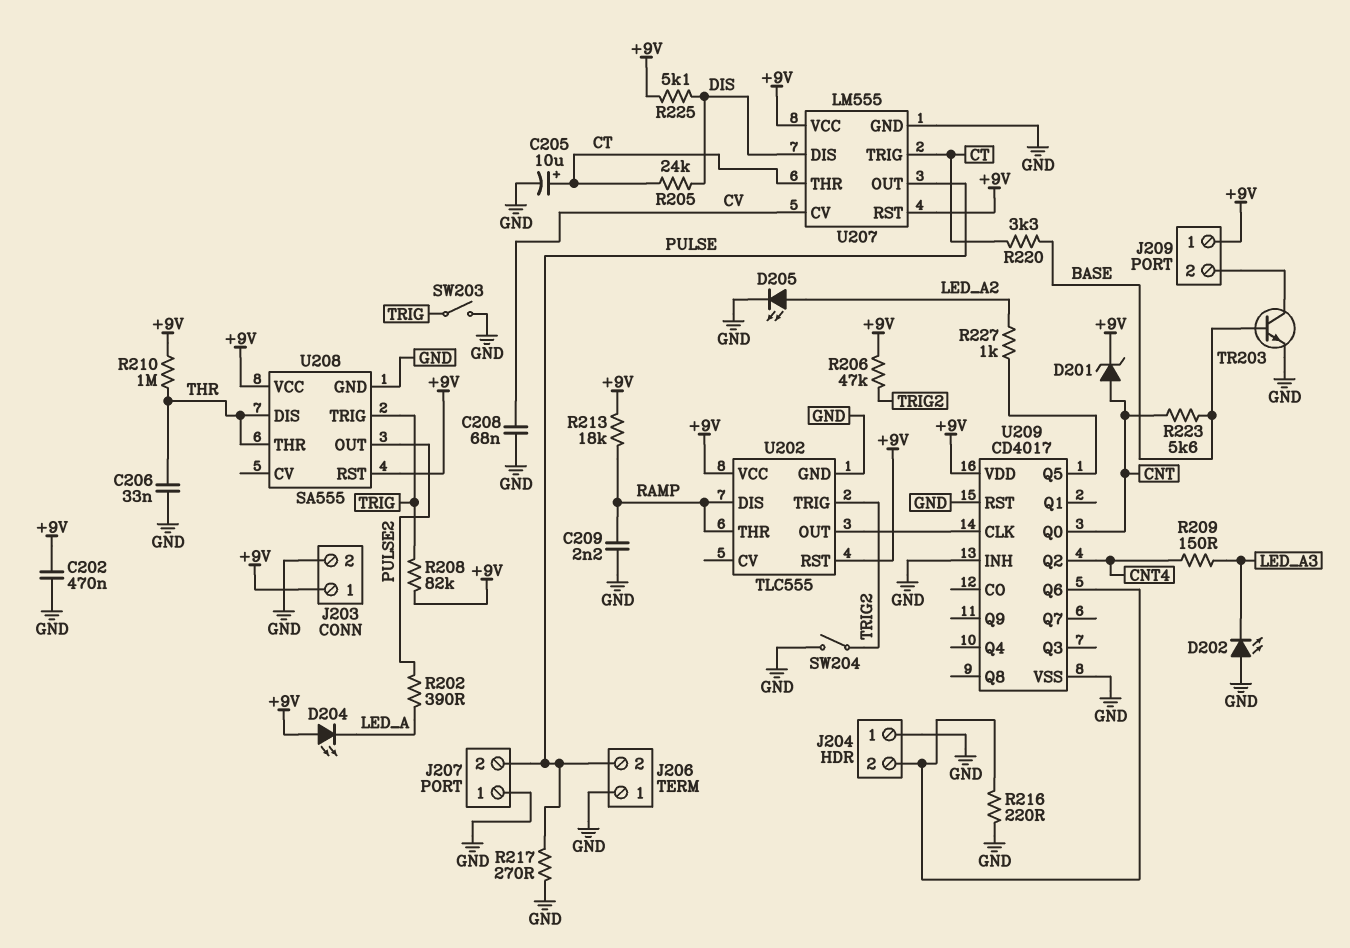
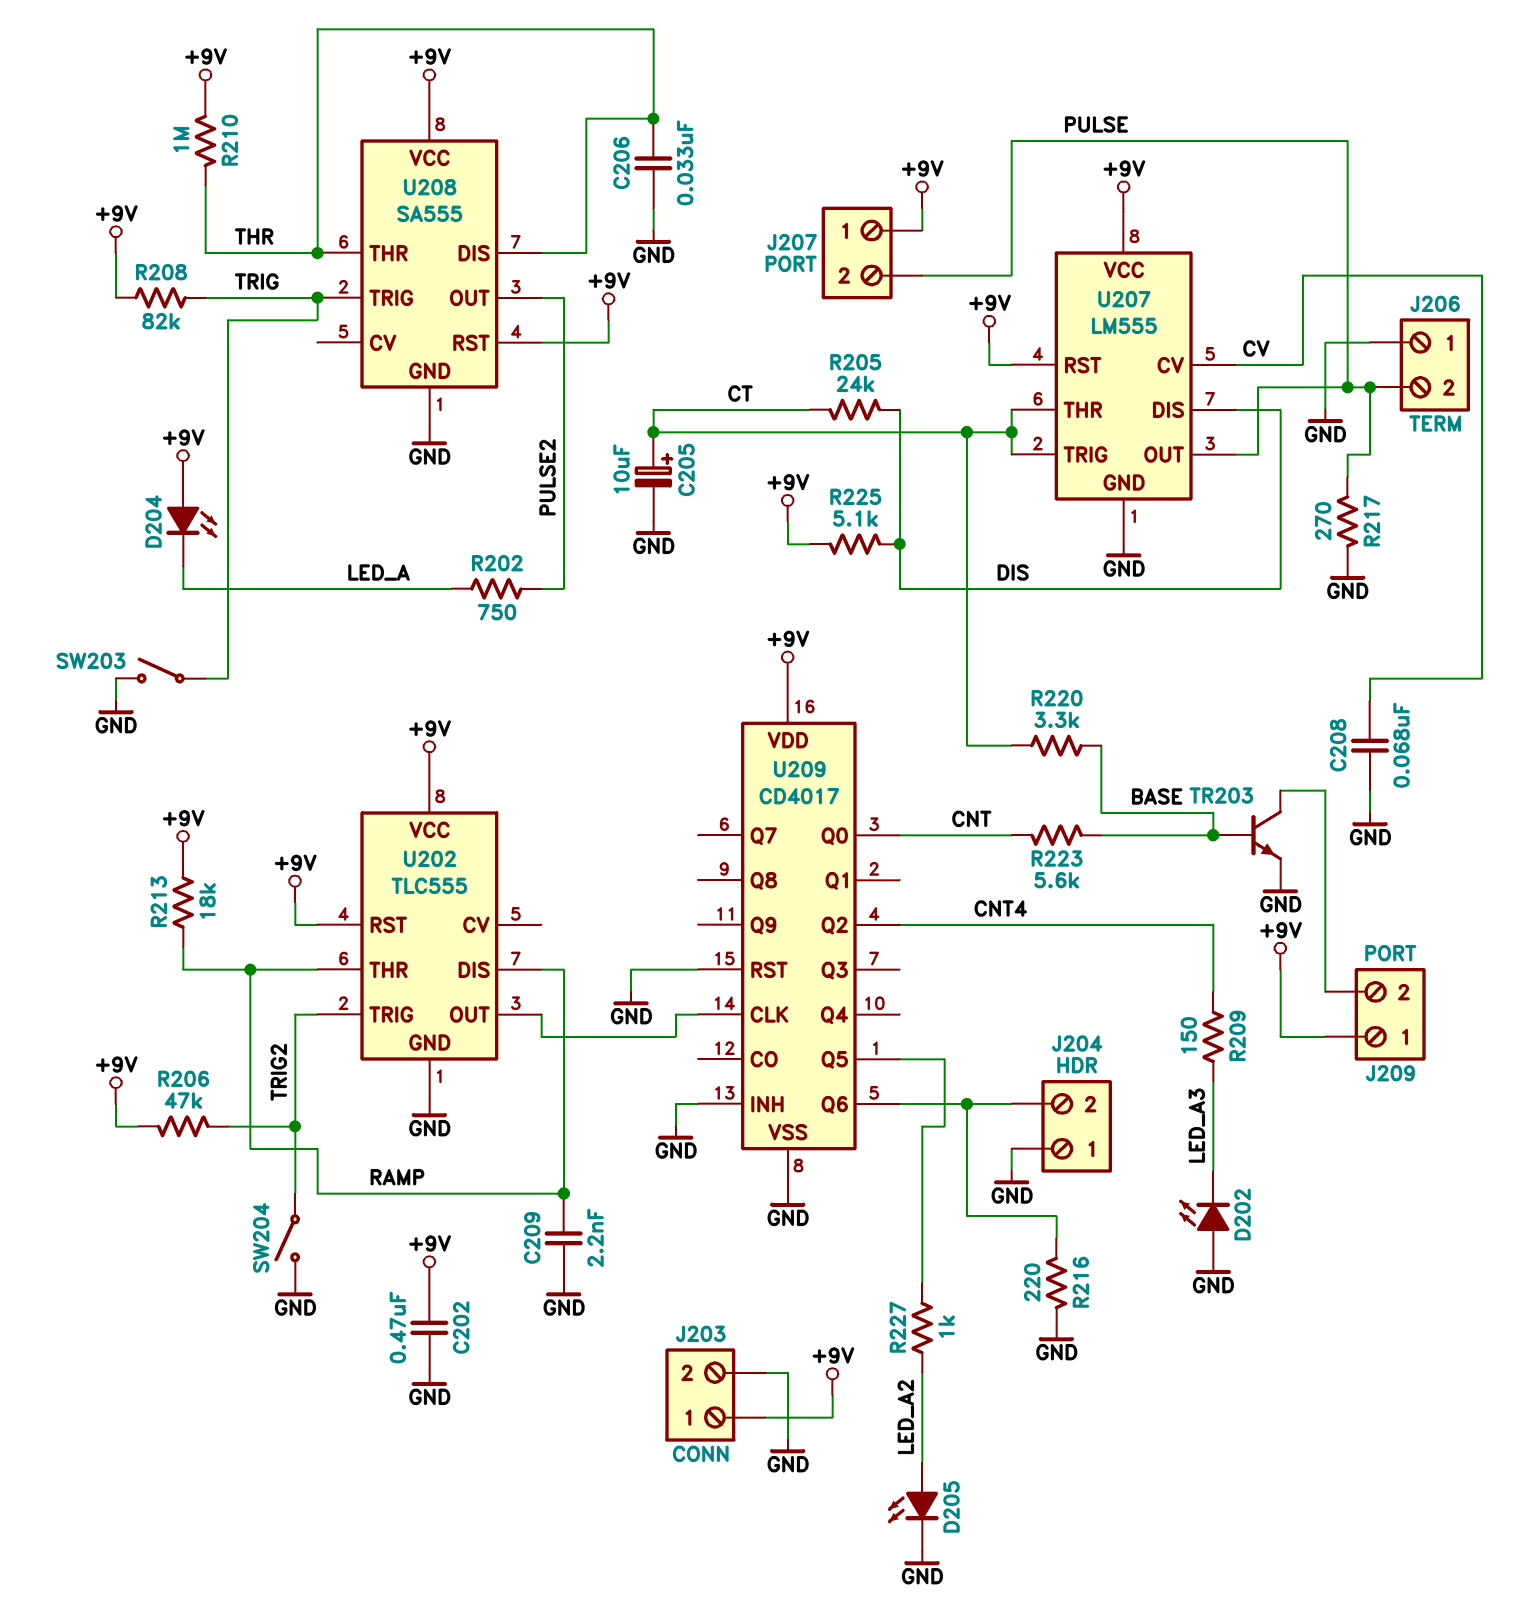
D201: zener (A CNT, K +9V) -> none
J207 pin 1: GND -> +9V
R202: 390 (LED_A, PULSE2) -> 750 (LED_A, PULSE2)

